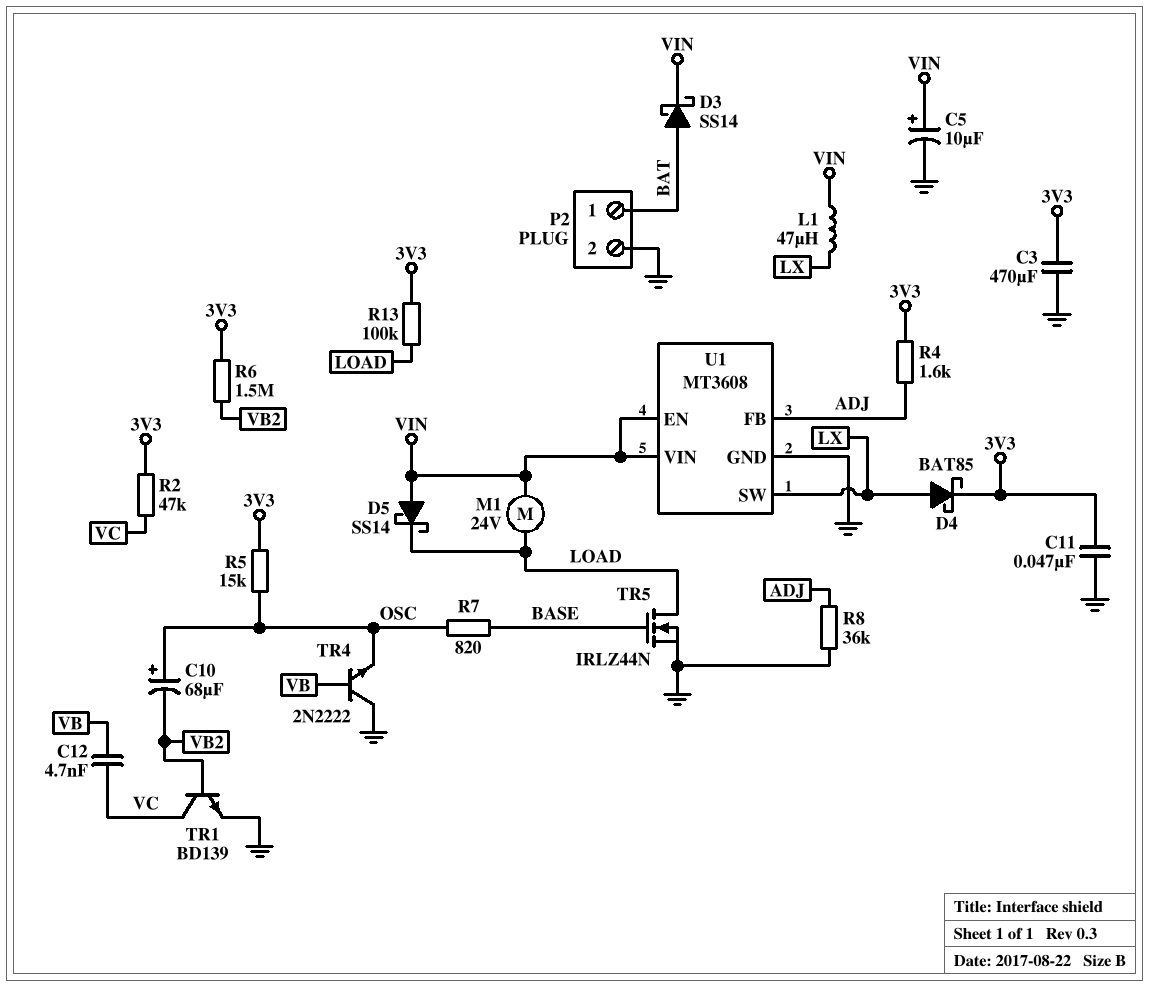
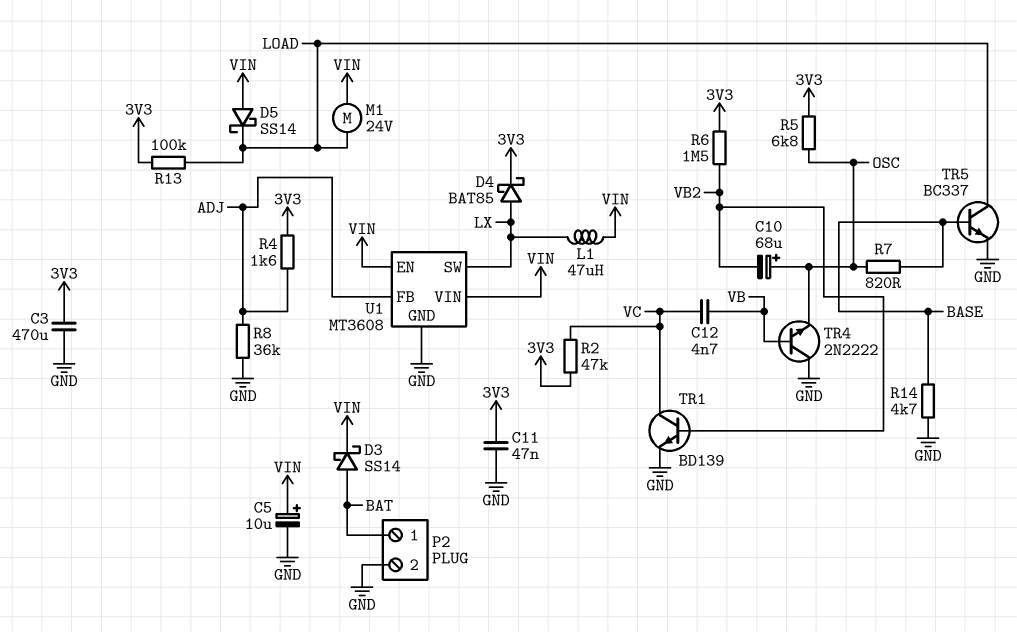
R5: 15k (3V3, OSC) -> 6.8k (3V3, OSC)
R14: none -> 4.7k (BASE, GND)
TR5: NMOS IRLZ44N (G BASE, D LOAD, S GND) -> NPN BC337 (B BASE, C LOAD, E GND)

